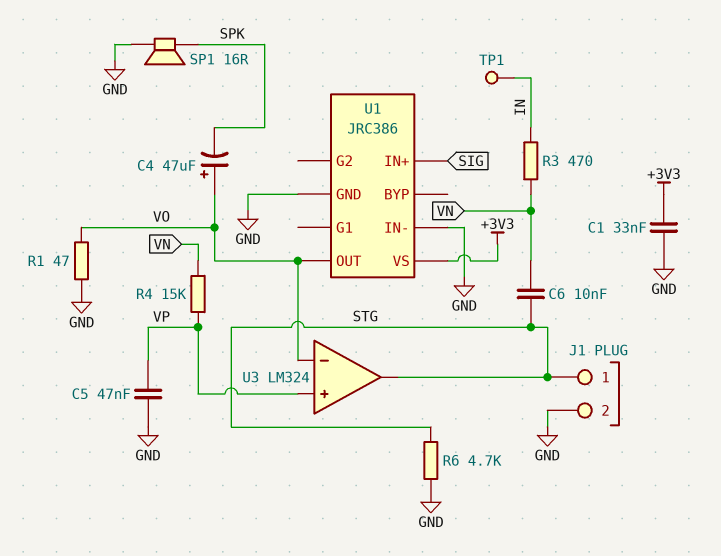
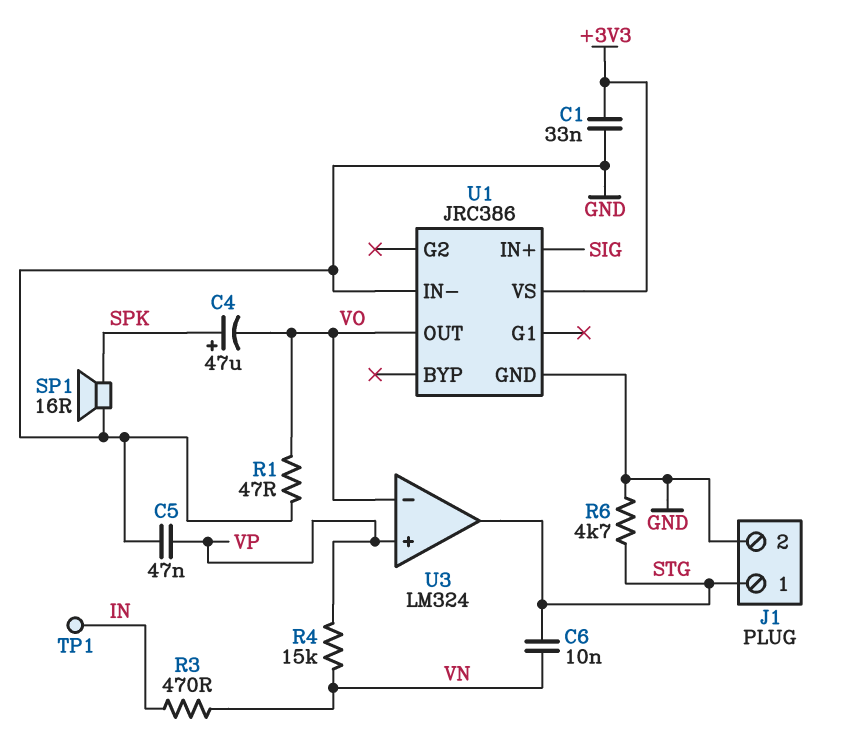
C4: 47uF (plus VO, minus SPK) -> 47uF (plus SPK, minus VO)

